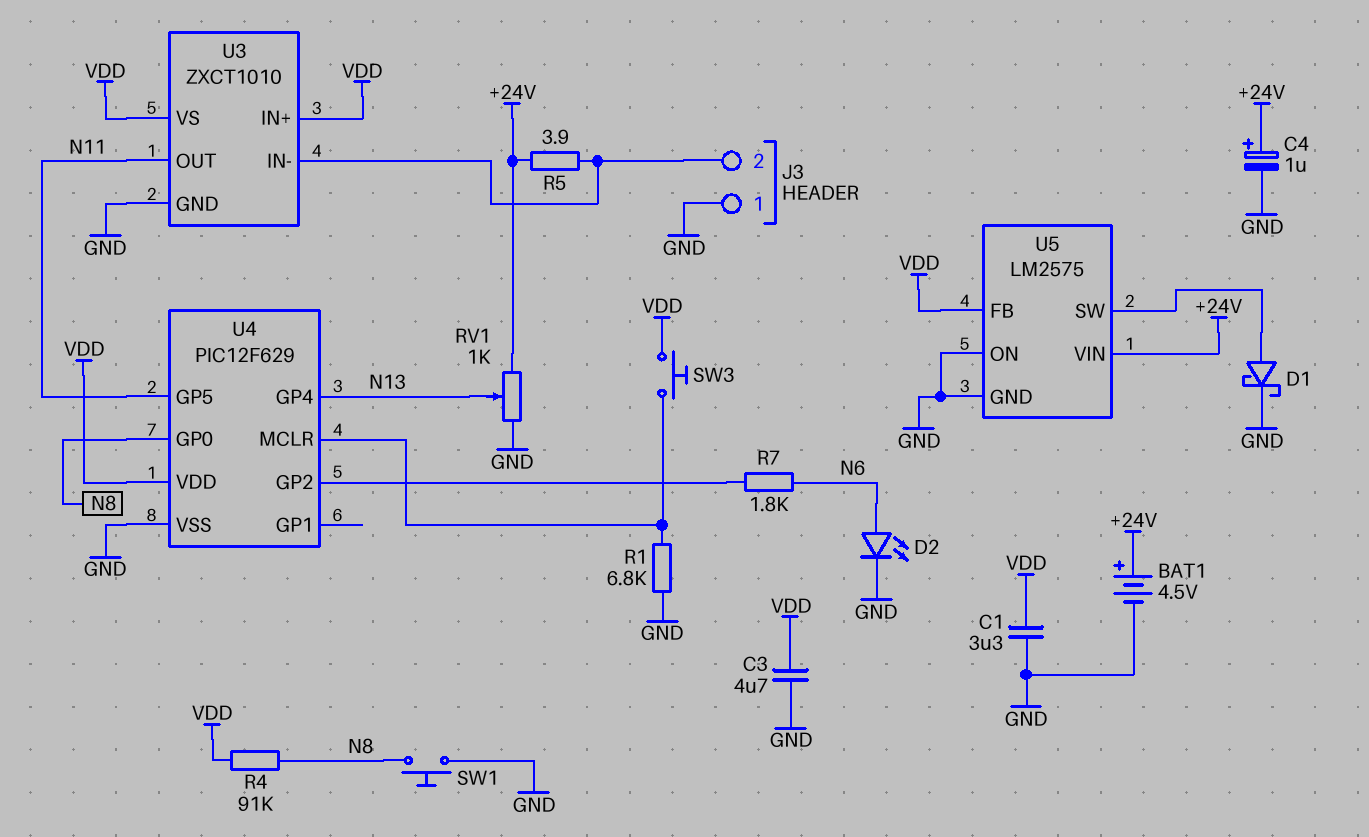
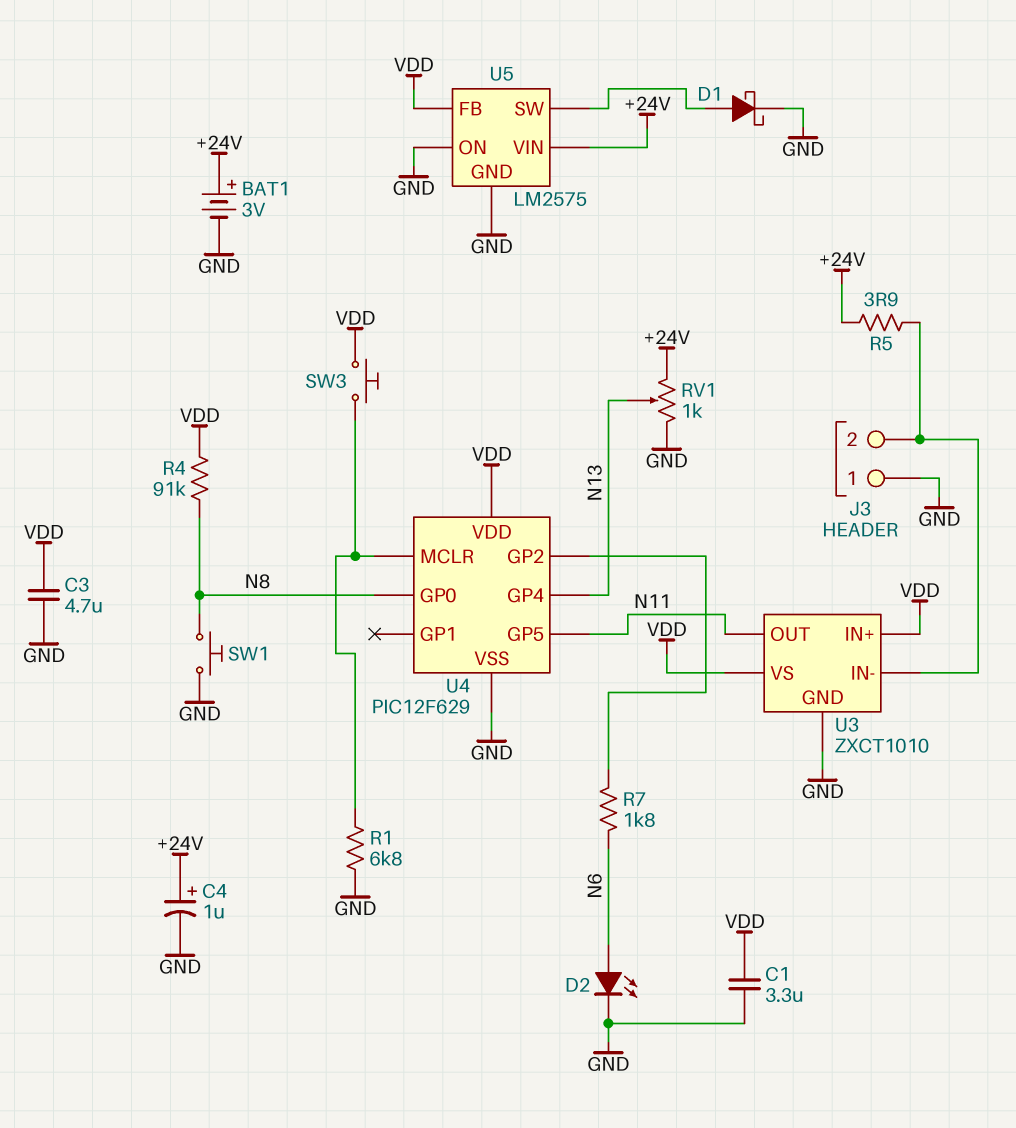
BAT1: 4.5V (plus +24V, minus GND) -> 3V (plus +24V, minus GND)

